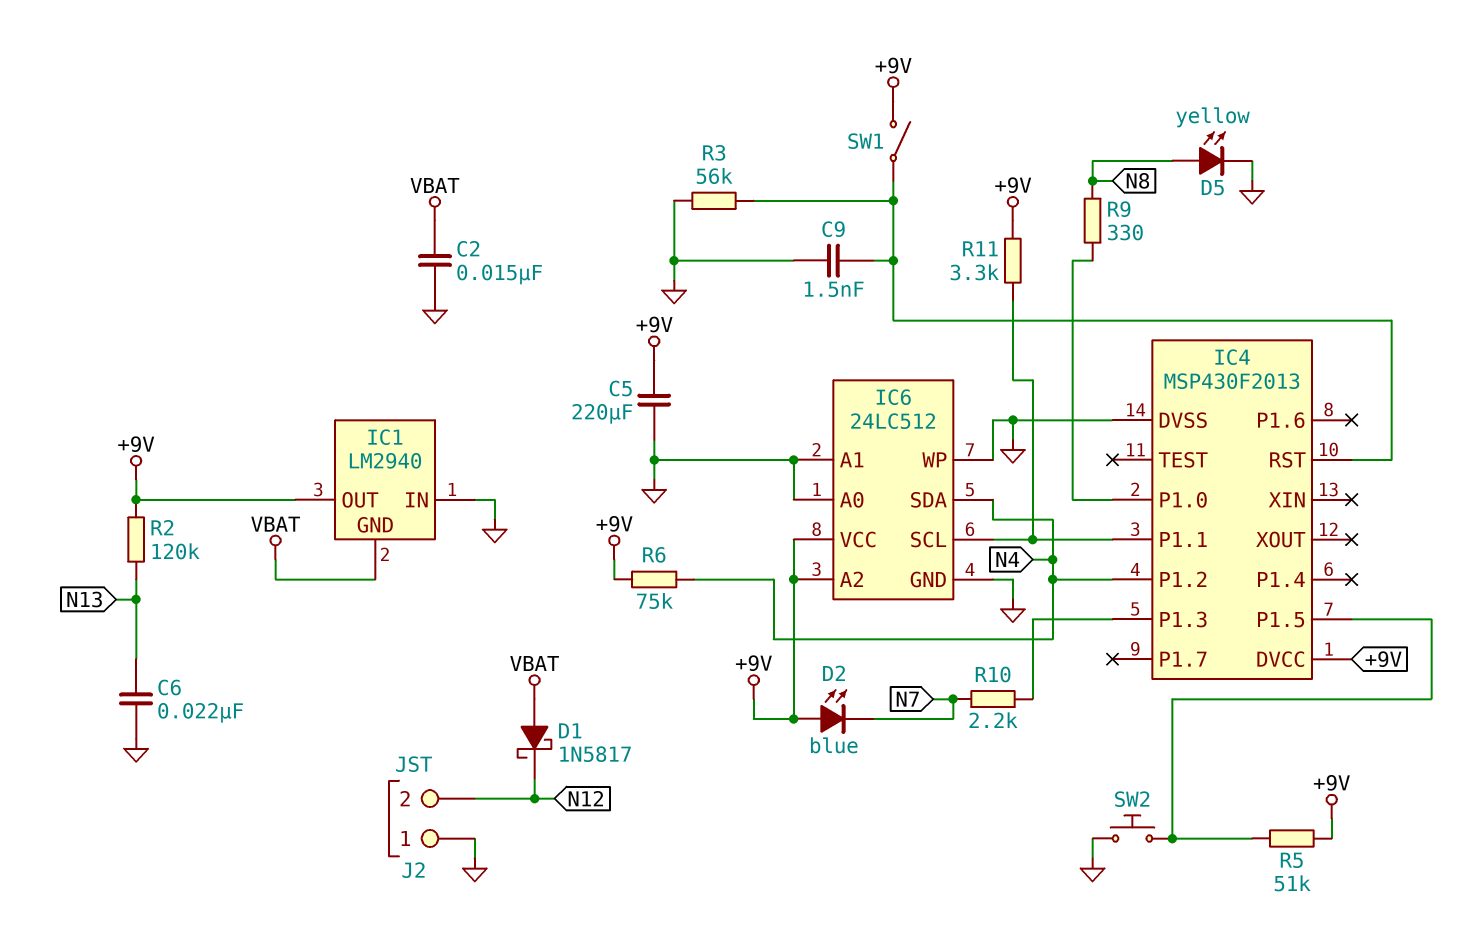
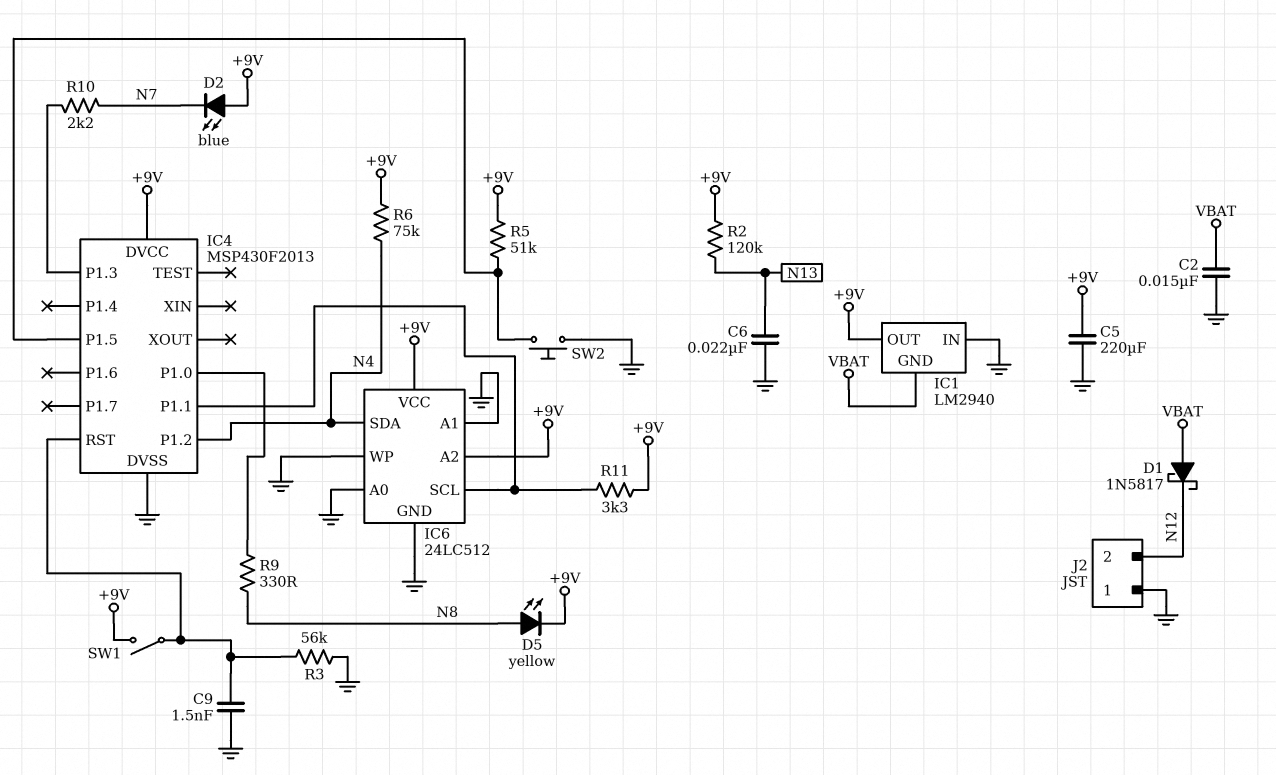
D5: LED yellow (A N8, K GND) -> LED yellow (A N8, K +9V)

